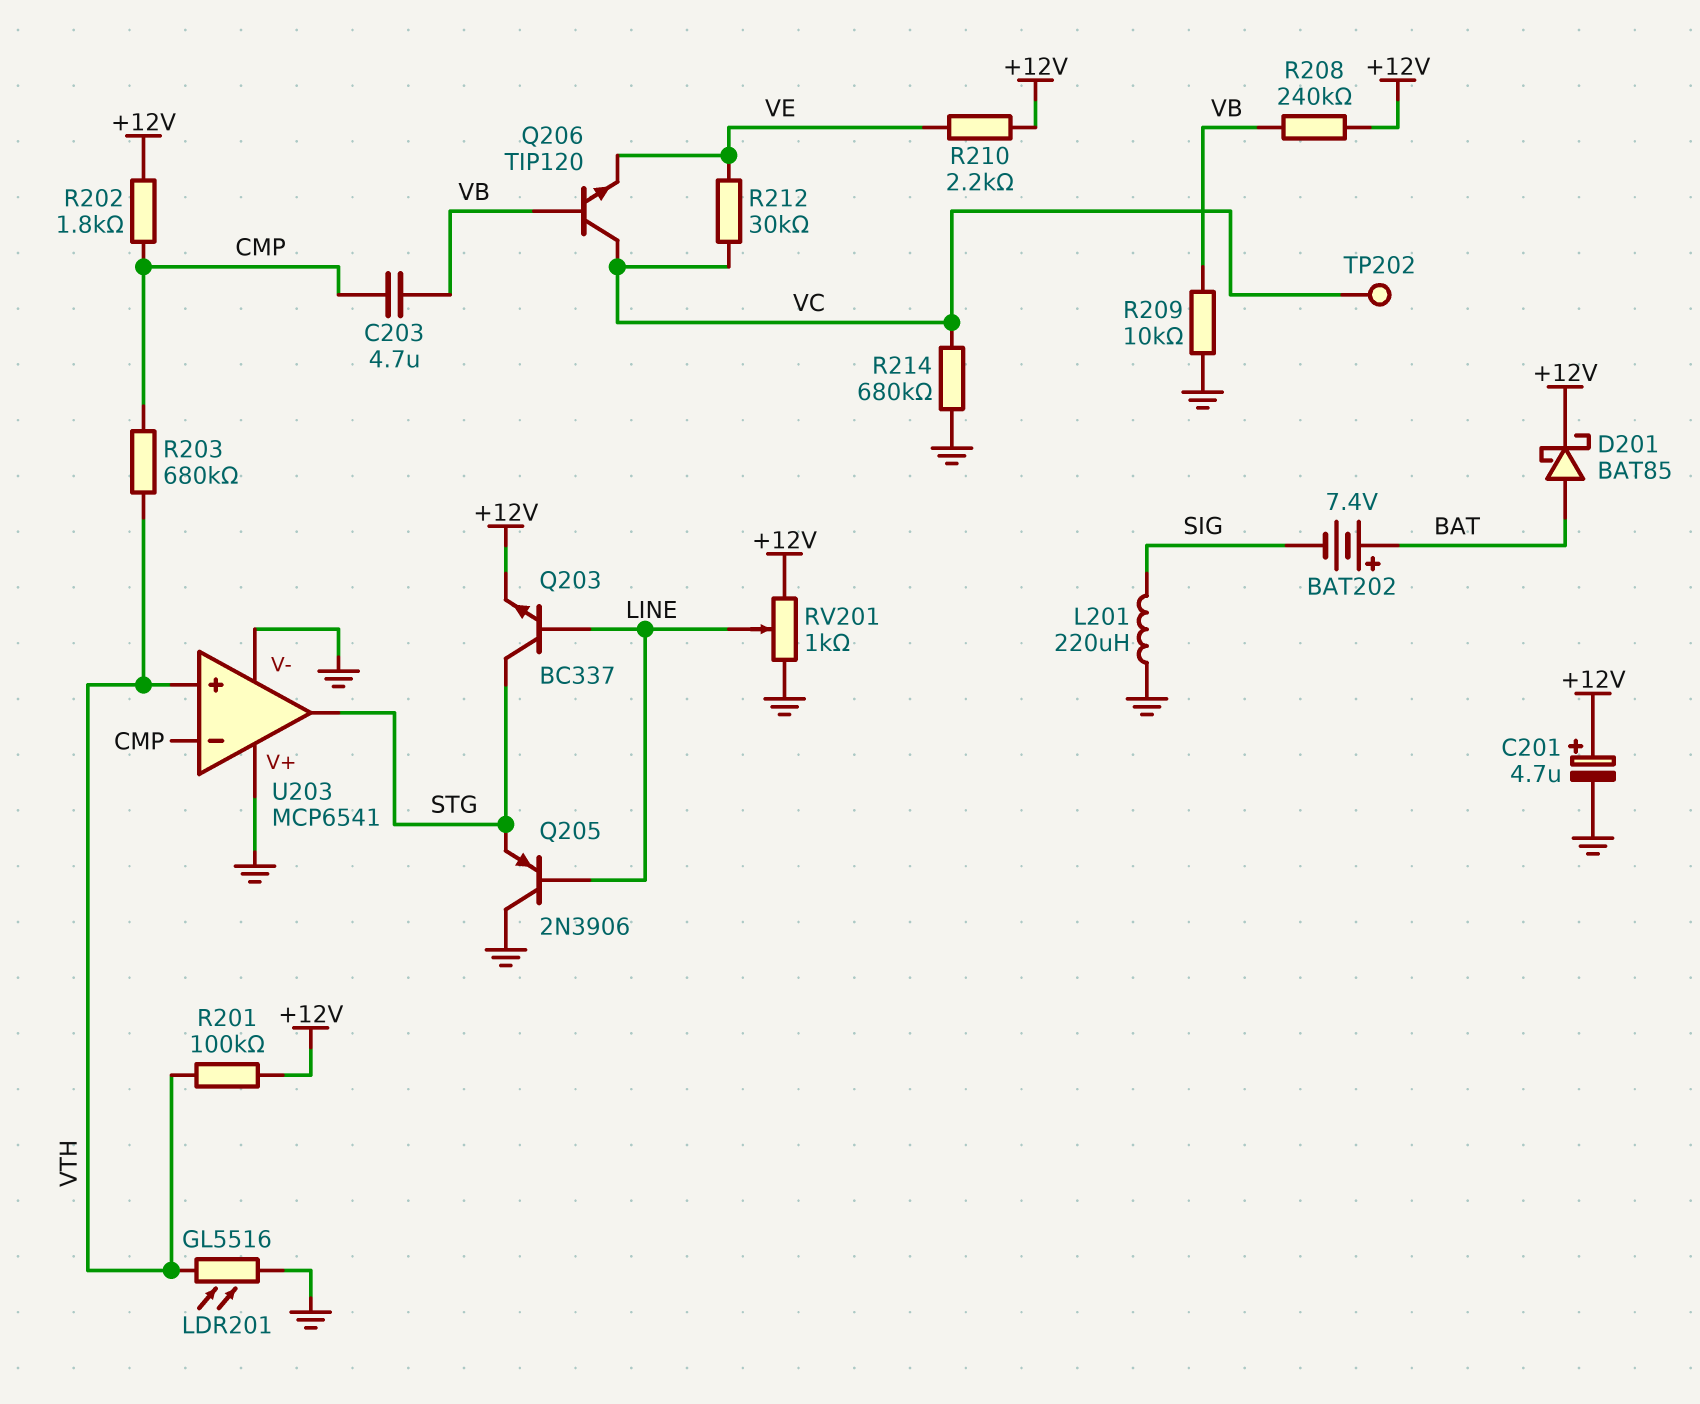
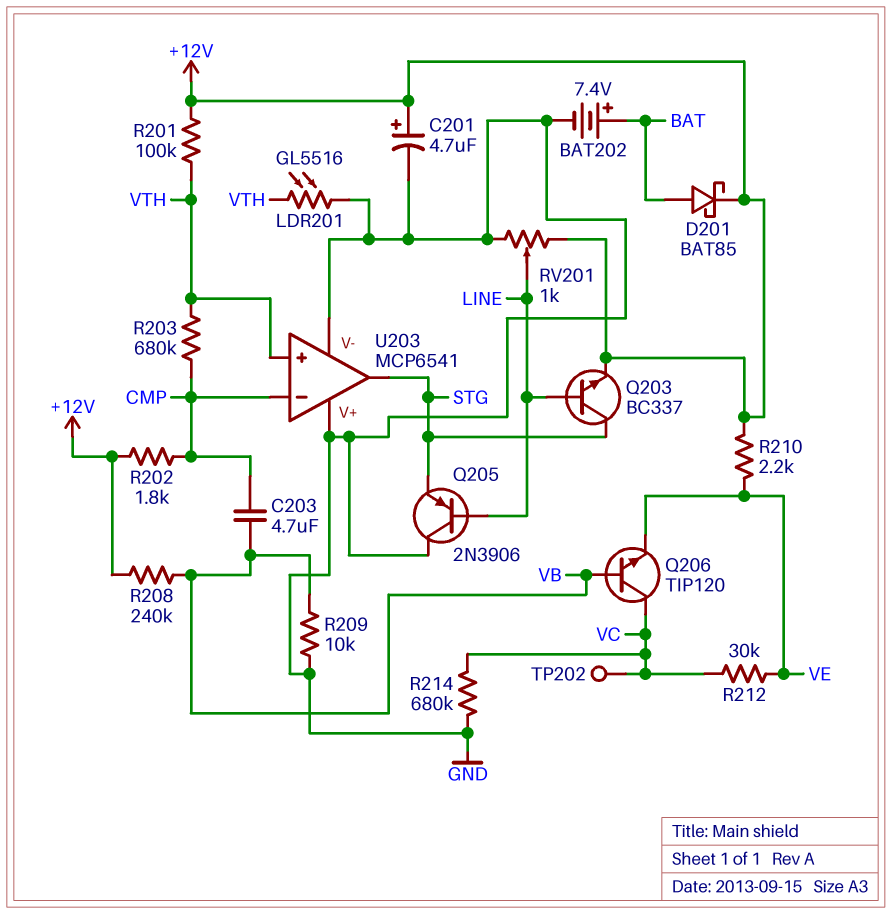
BAT202: 7.4V (plus BAT, minus SIG) -> 7.4V (plus BAT, minus GND)
L201: 220uH (GND, SIG) -> none

